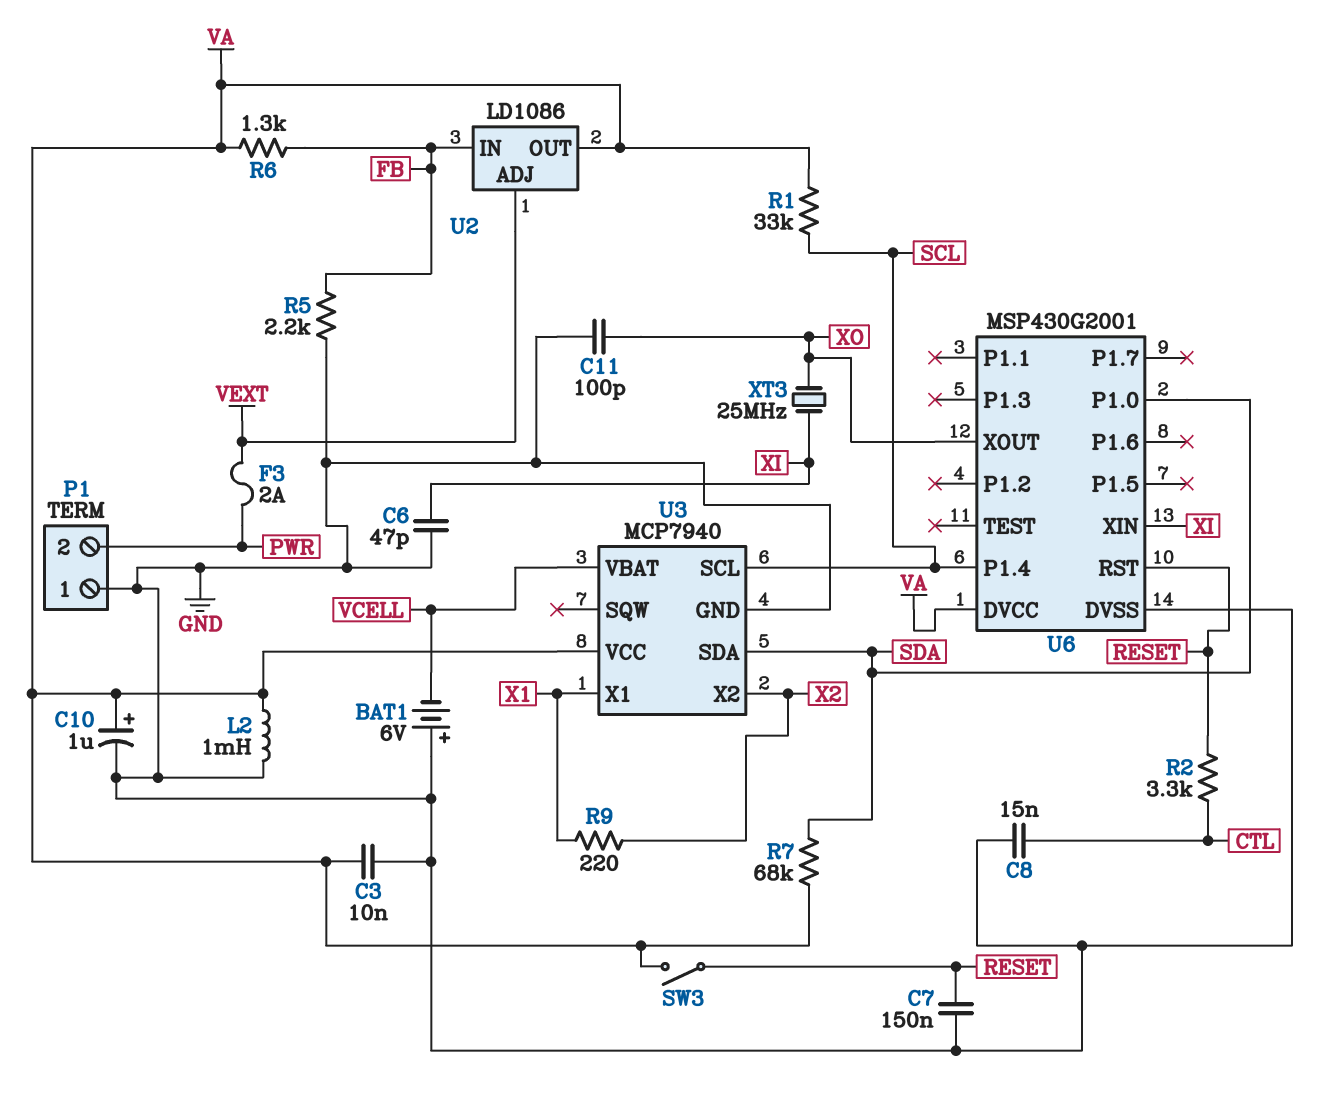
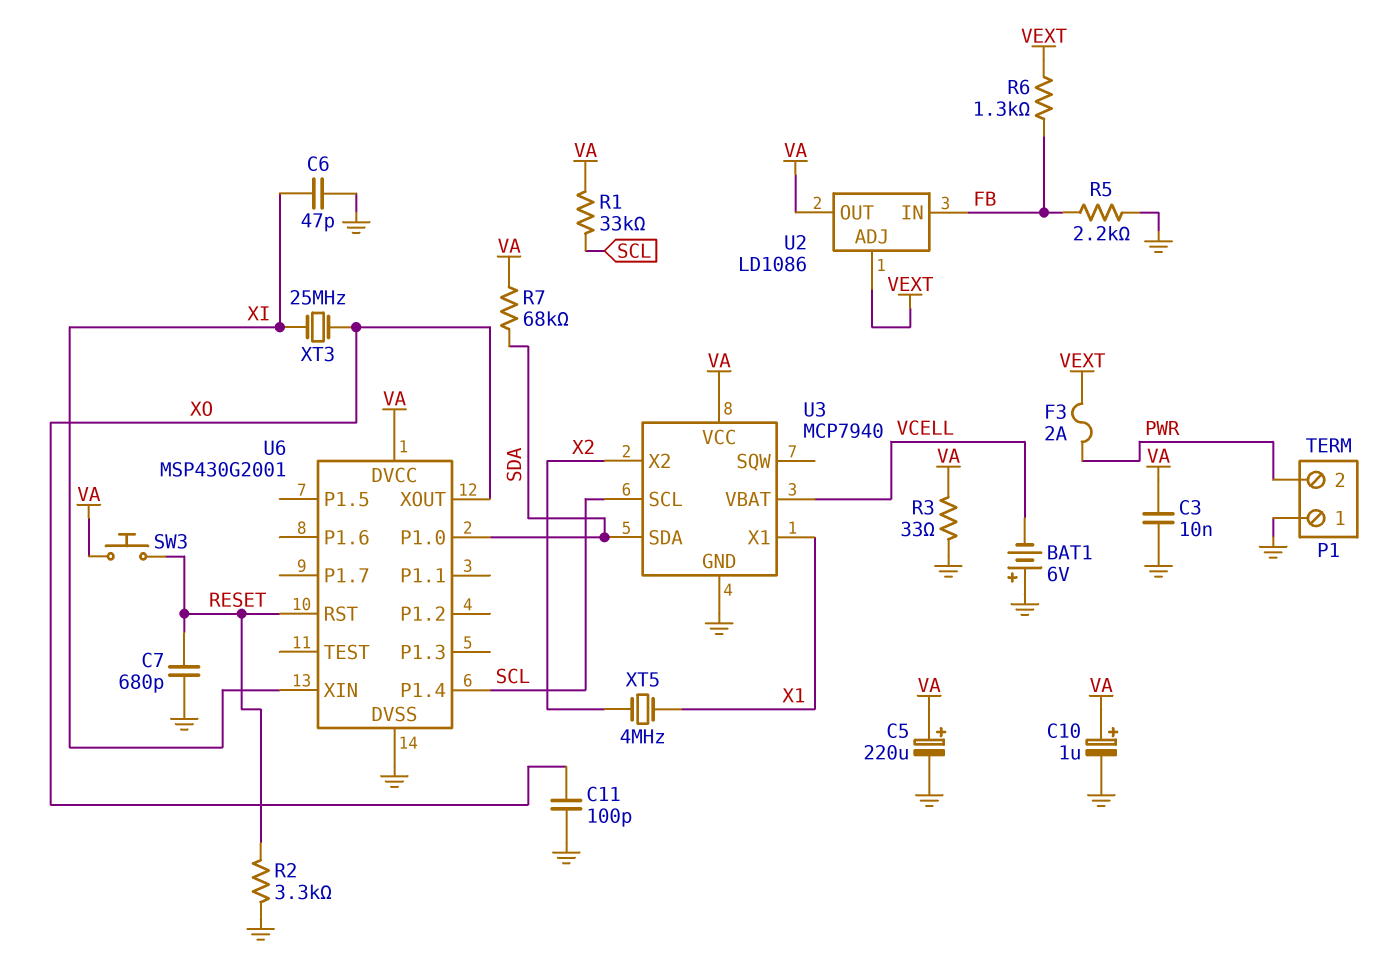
C5: none -> 220uF (plus VA, minus GND)
C7: 150nF (GND, RESET) -> 680pF (GND, RESET)
C8: 15nF (CTL, GND) -> none
L2: 1mH (GND, VA) -> none
R2: 3.3k (CTL, RESET) -> 3.3k (GND, RESET)
R3: none -> 33 (GND, VA)
R6: 1.3k (FB, VA) -> 1.3k (FB, VEXT)
R9: 220 (X1, X2) -> none
SW3: switch (RESET, VA) -> button (RESET, VA)
XT5: none -> 4MHz (X1, X2)

